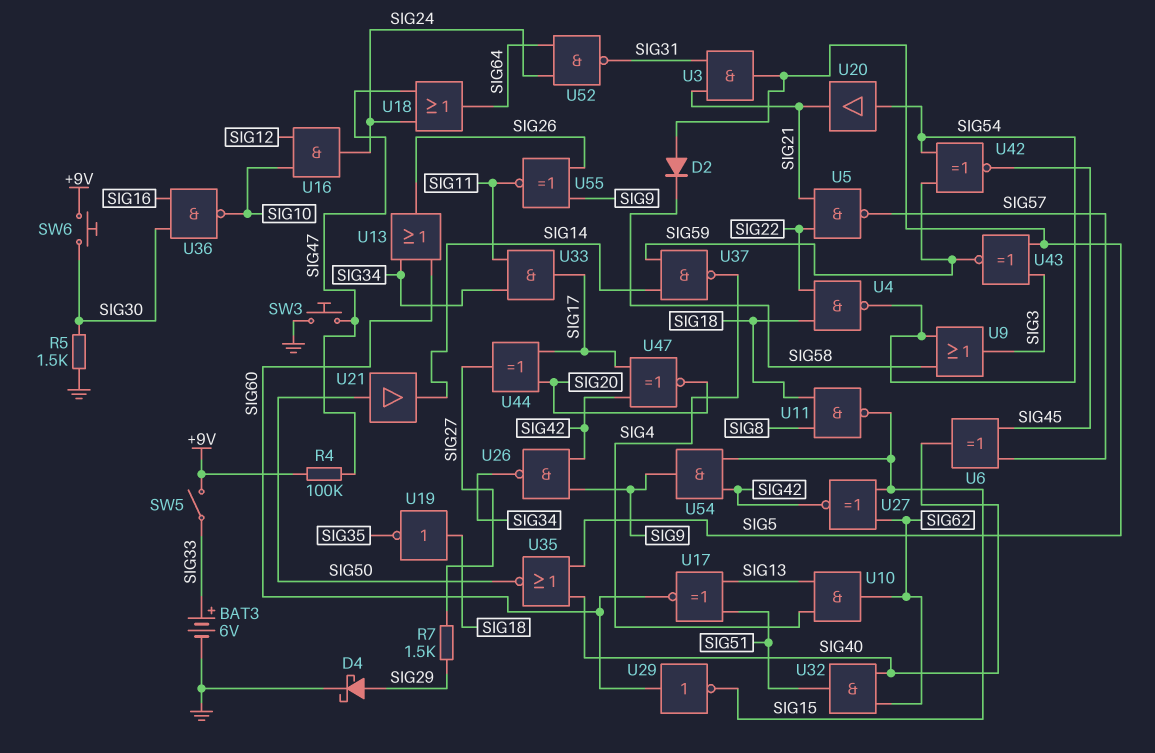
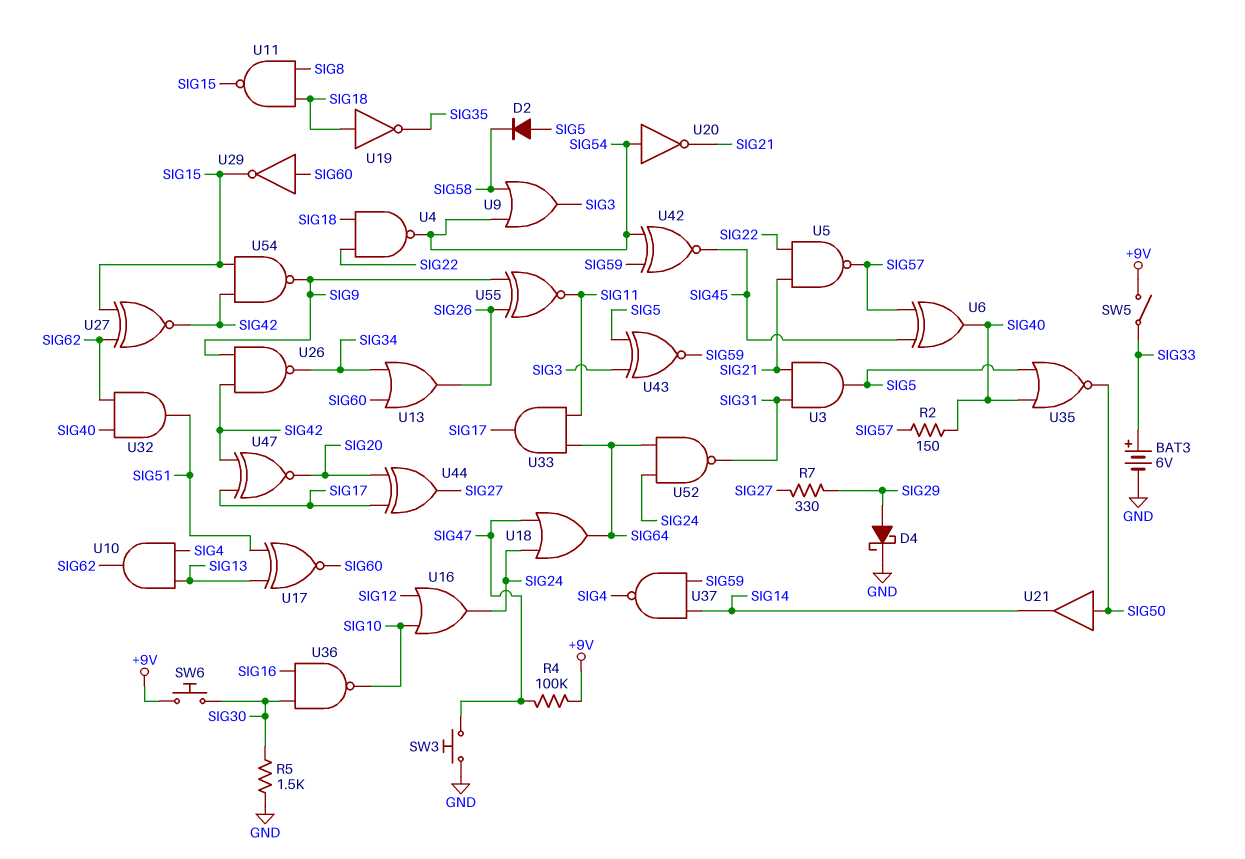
R2: none -> 150 (SIG40, SIG57)
R7: 1.5k (SIG27, SIG29) -> 330 (SIG27, SIG29)
U16: AND (in SIG10, in SIG12, out SIG24) -> OR (in SIG10, in SIG12, out SIG24)
U20: buffer (in SIG54, out SIG21) -> NOT (in SIG54, out SIG21)
U33: AND (in SIG11, in SIG34, out SIG17) -> AND (in SIG11, in SIG64, out SIG17)
U54: AND (in SIG15, in SIG42, out SIG9) -> NAND (in SIG15, in SIG42, out SIG9)

